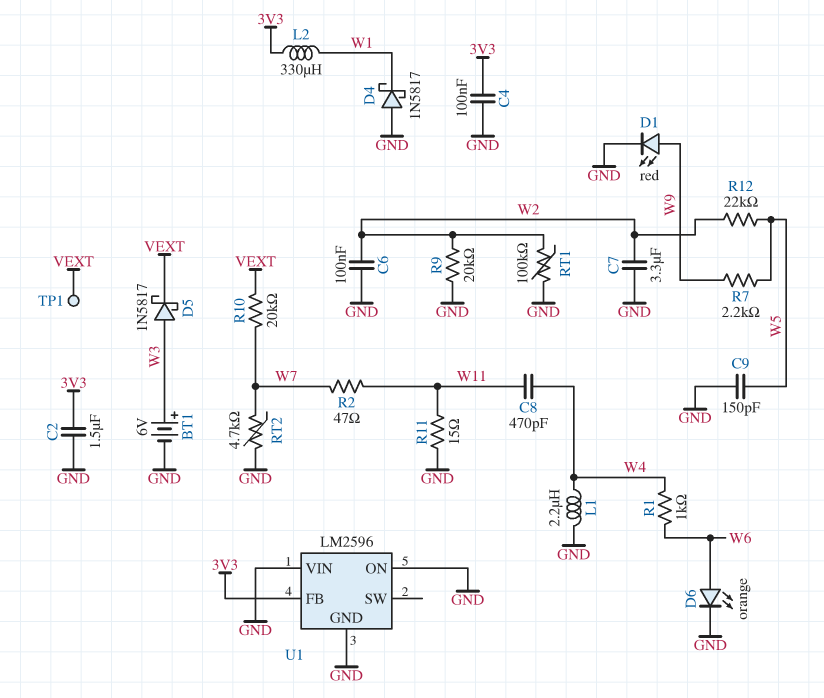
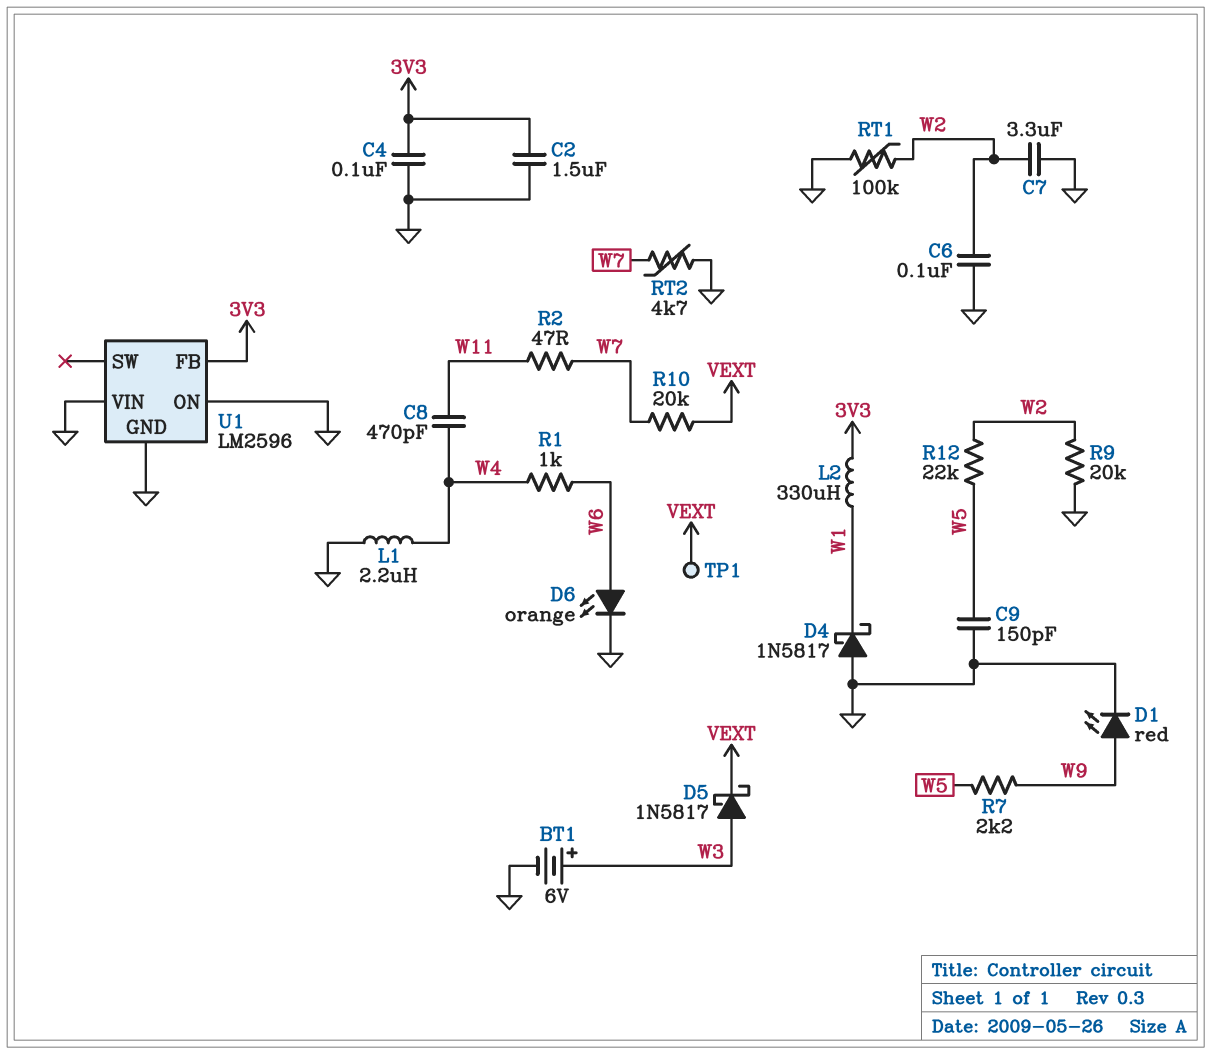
R11: 15 (GND, W11) -> none

